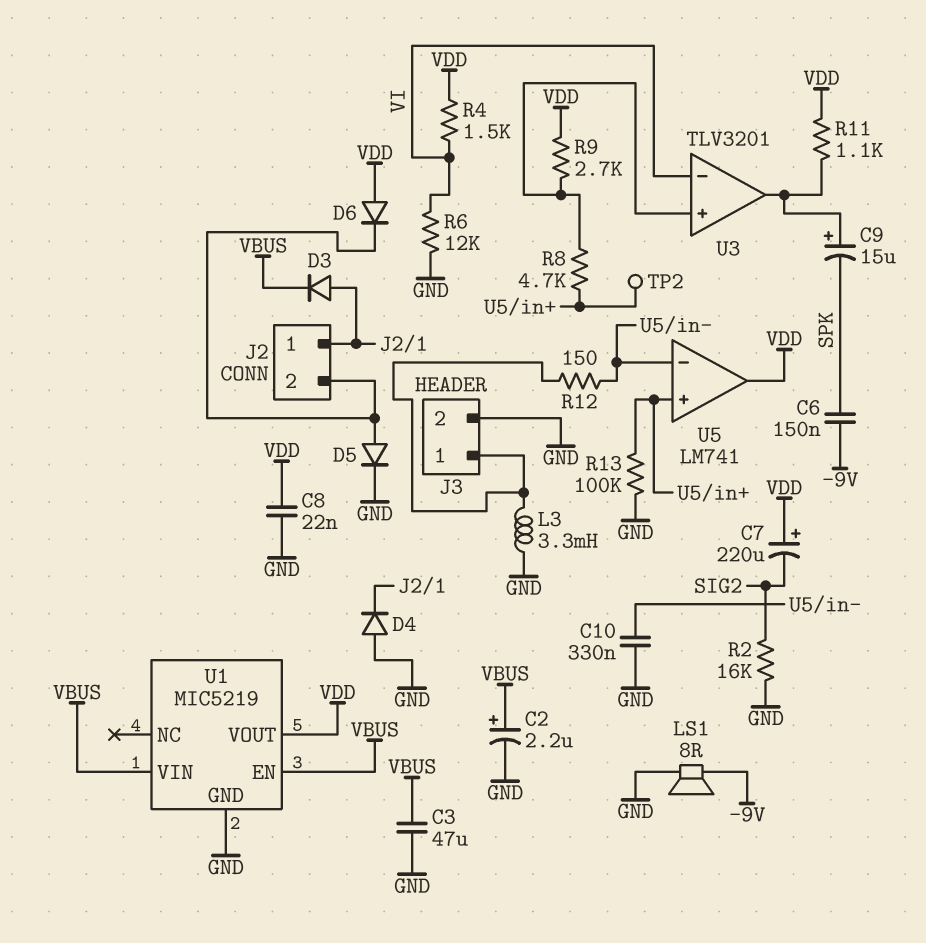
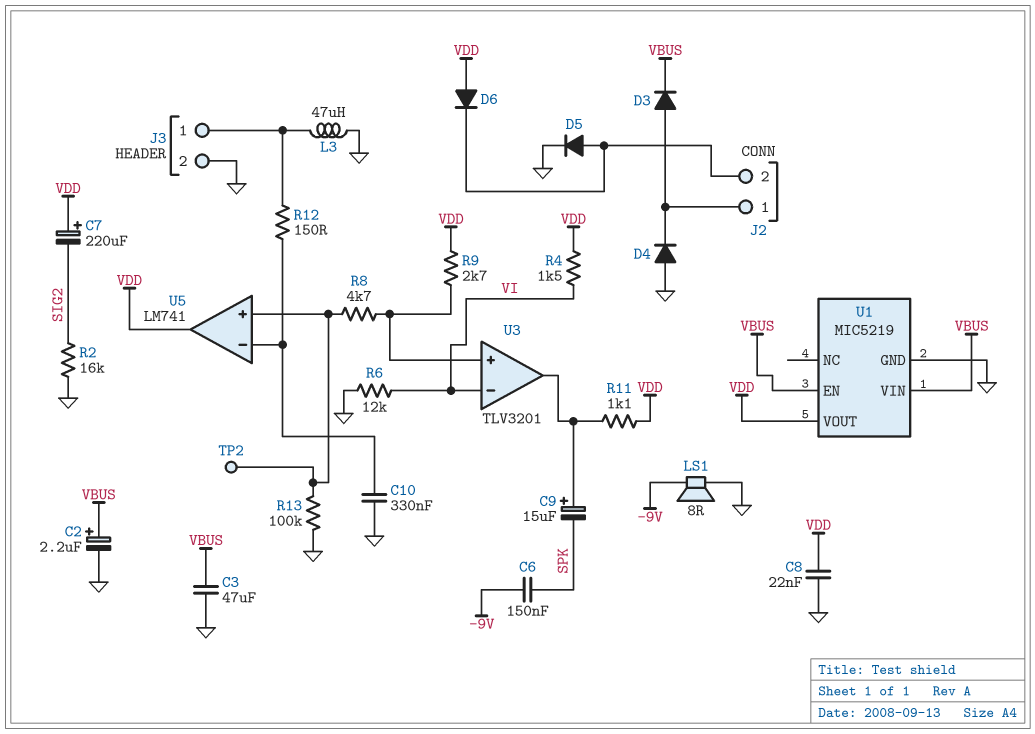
L3: 3.3mH (GND, J3/1) -> 47uH (GND, J3/1)

